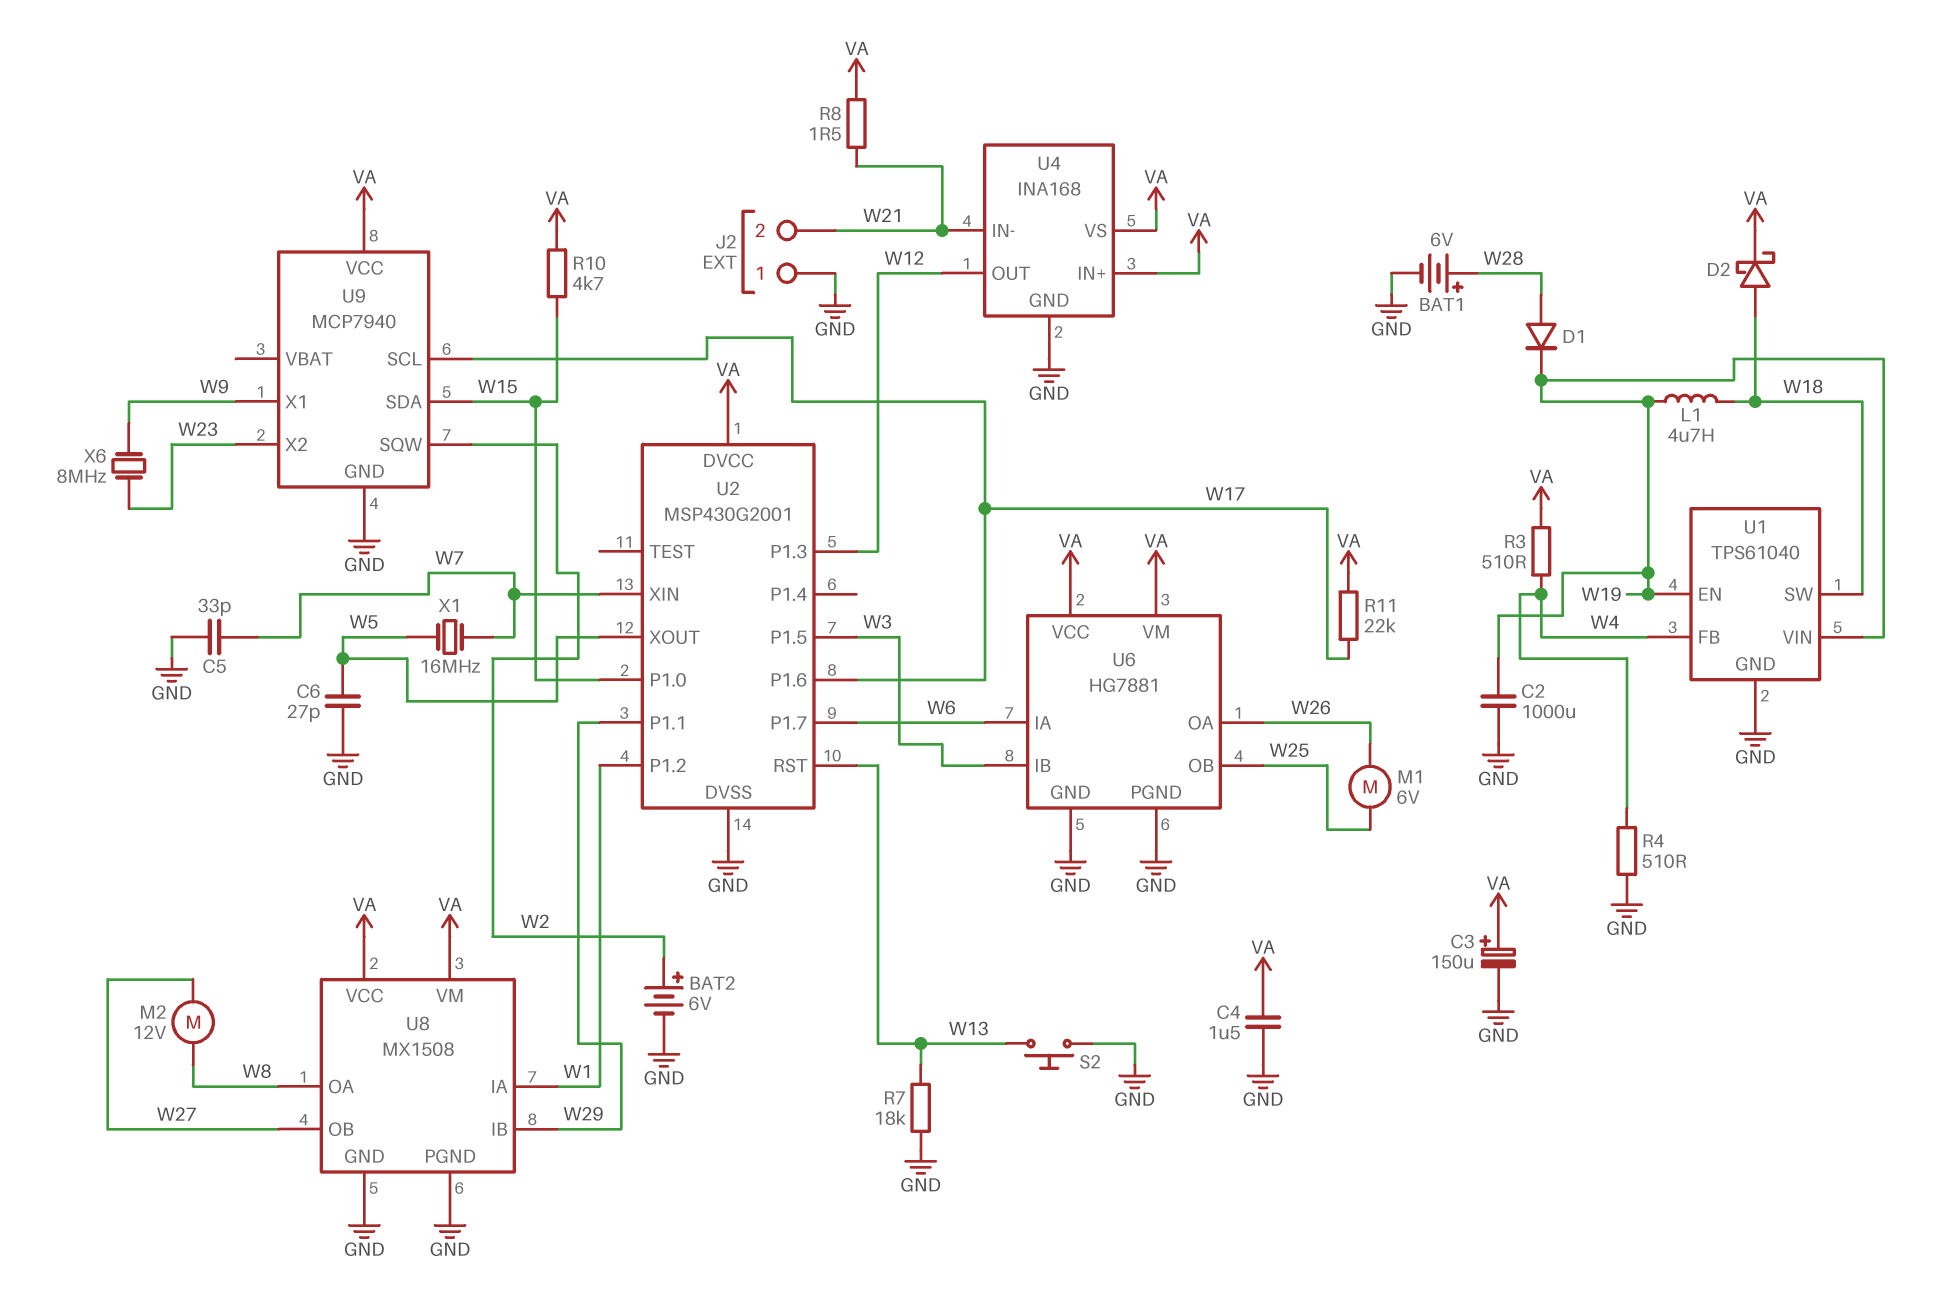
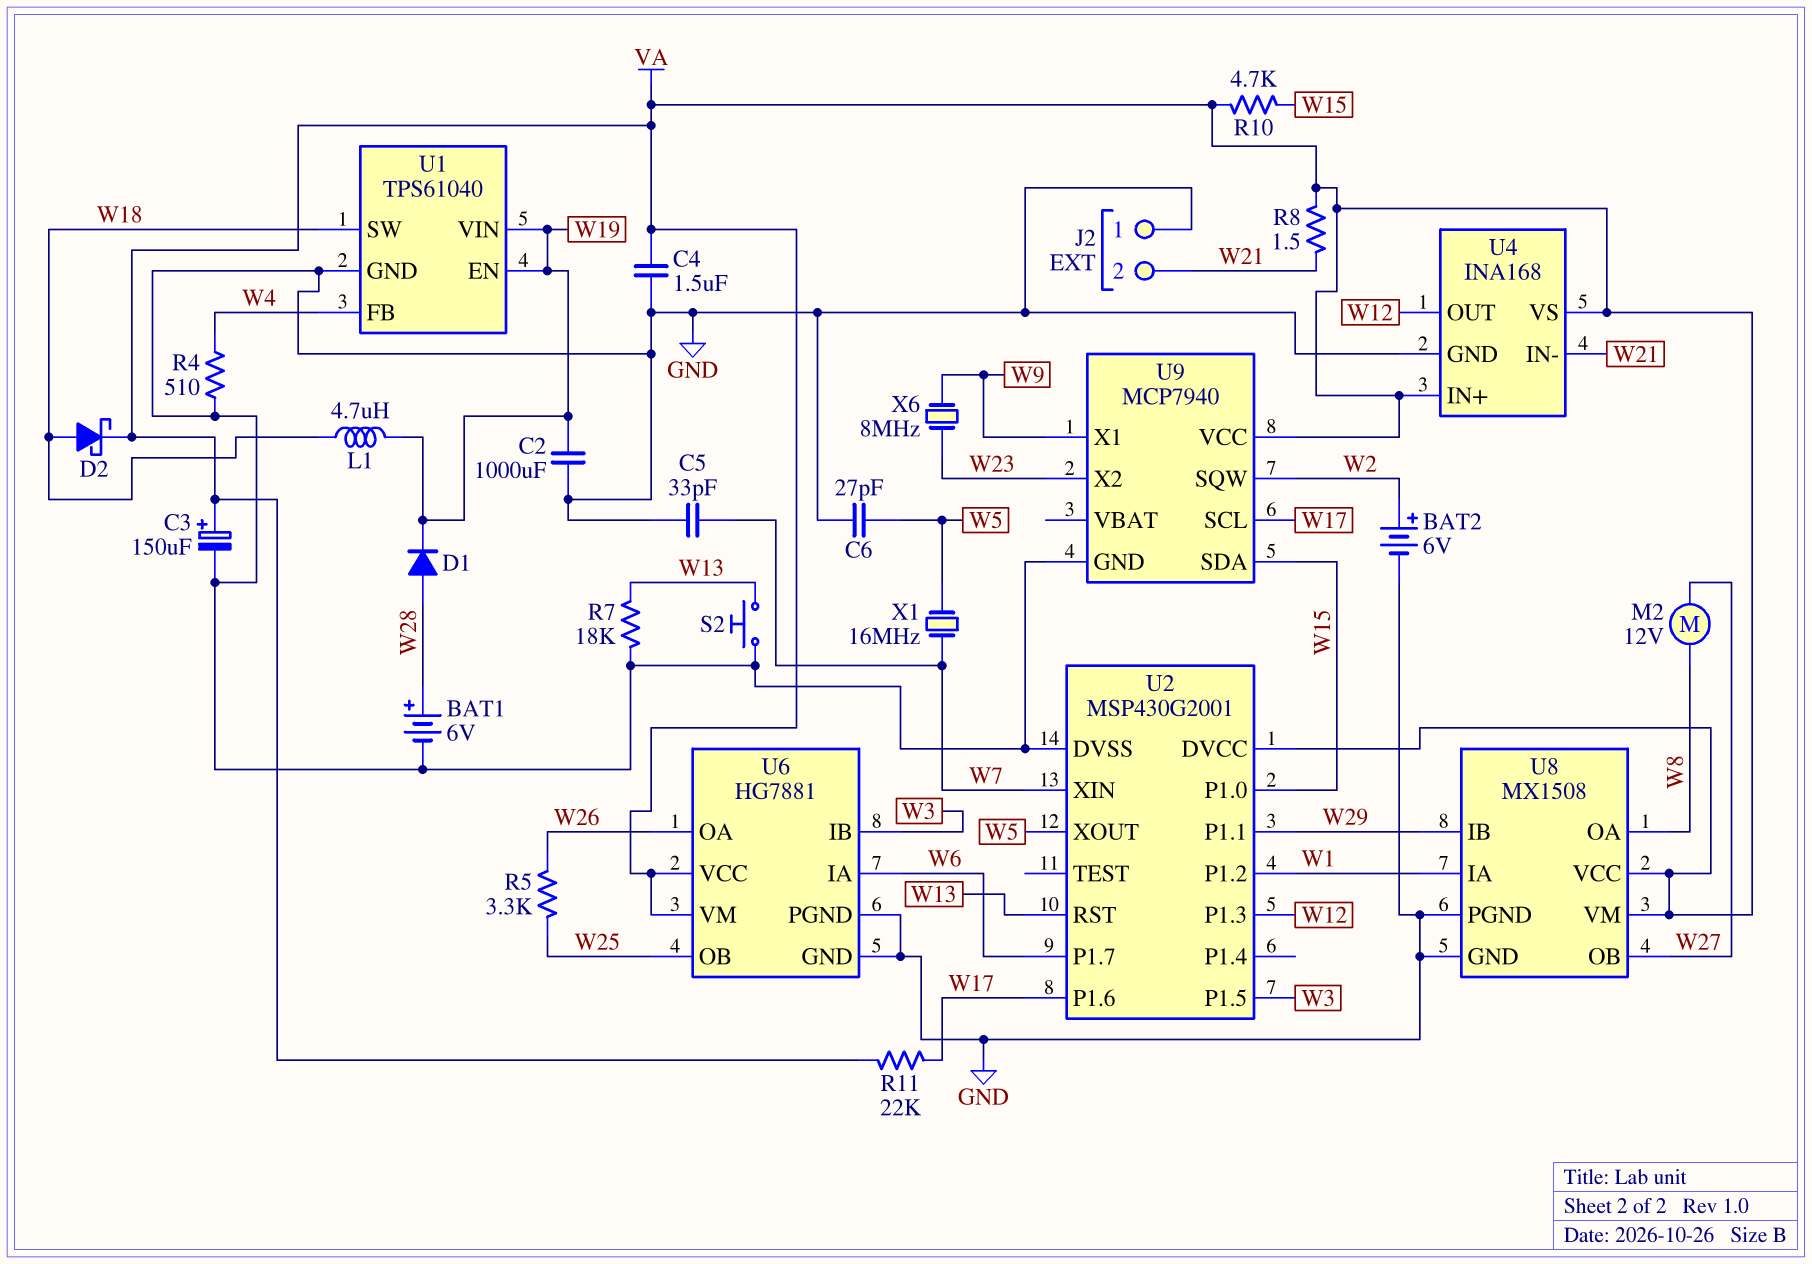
M1: motor 6V (W25, W26) -> none
R3: 510 (VA, W4) -> none
R5: none -> 3.3k (W25, W26)

